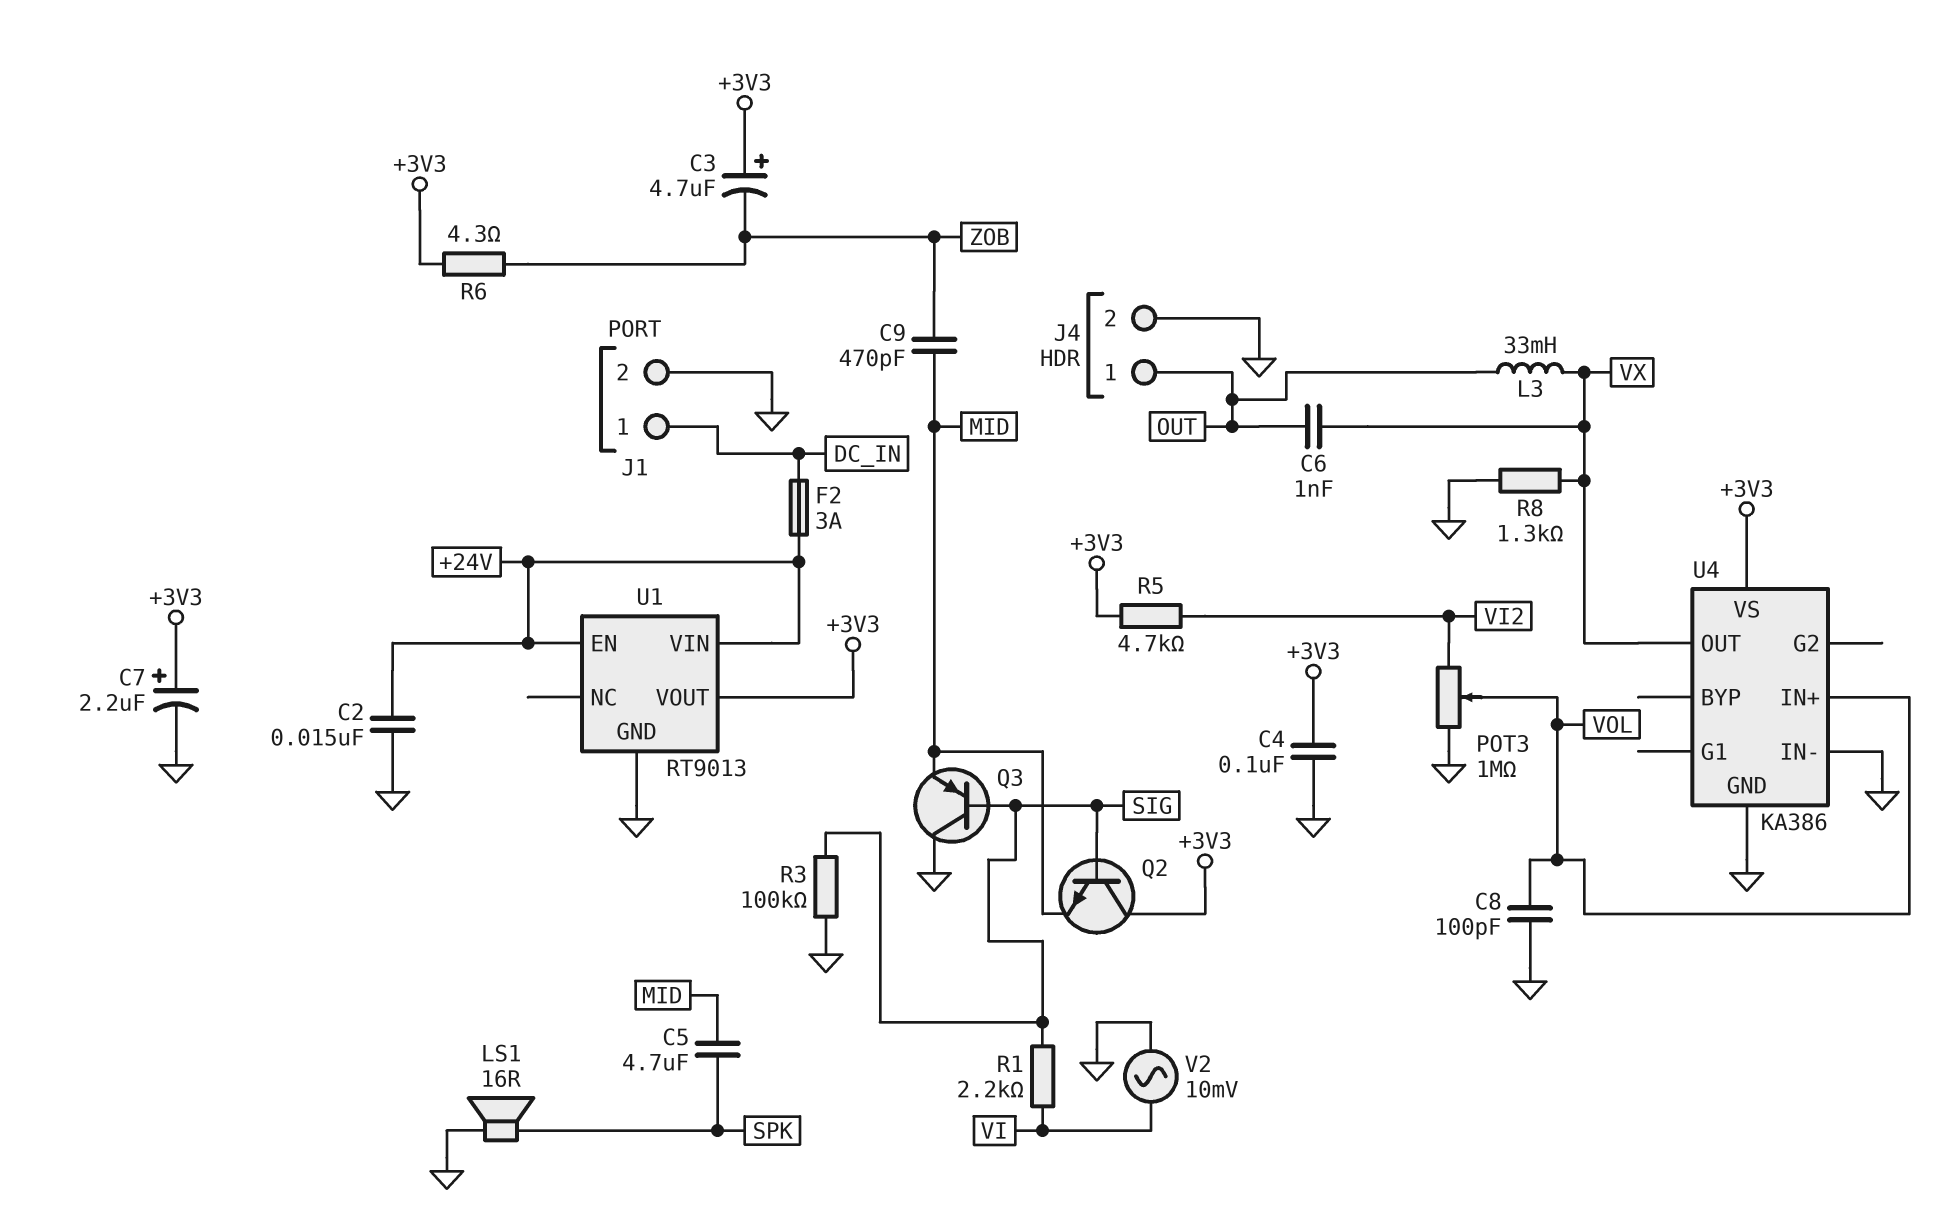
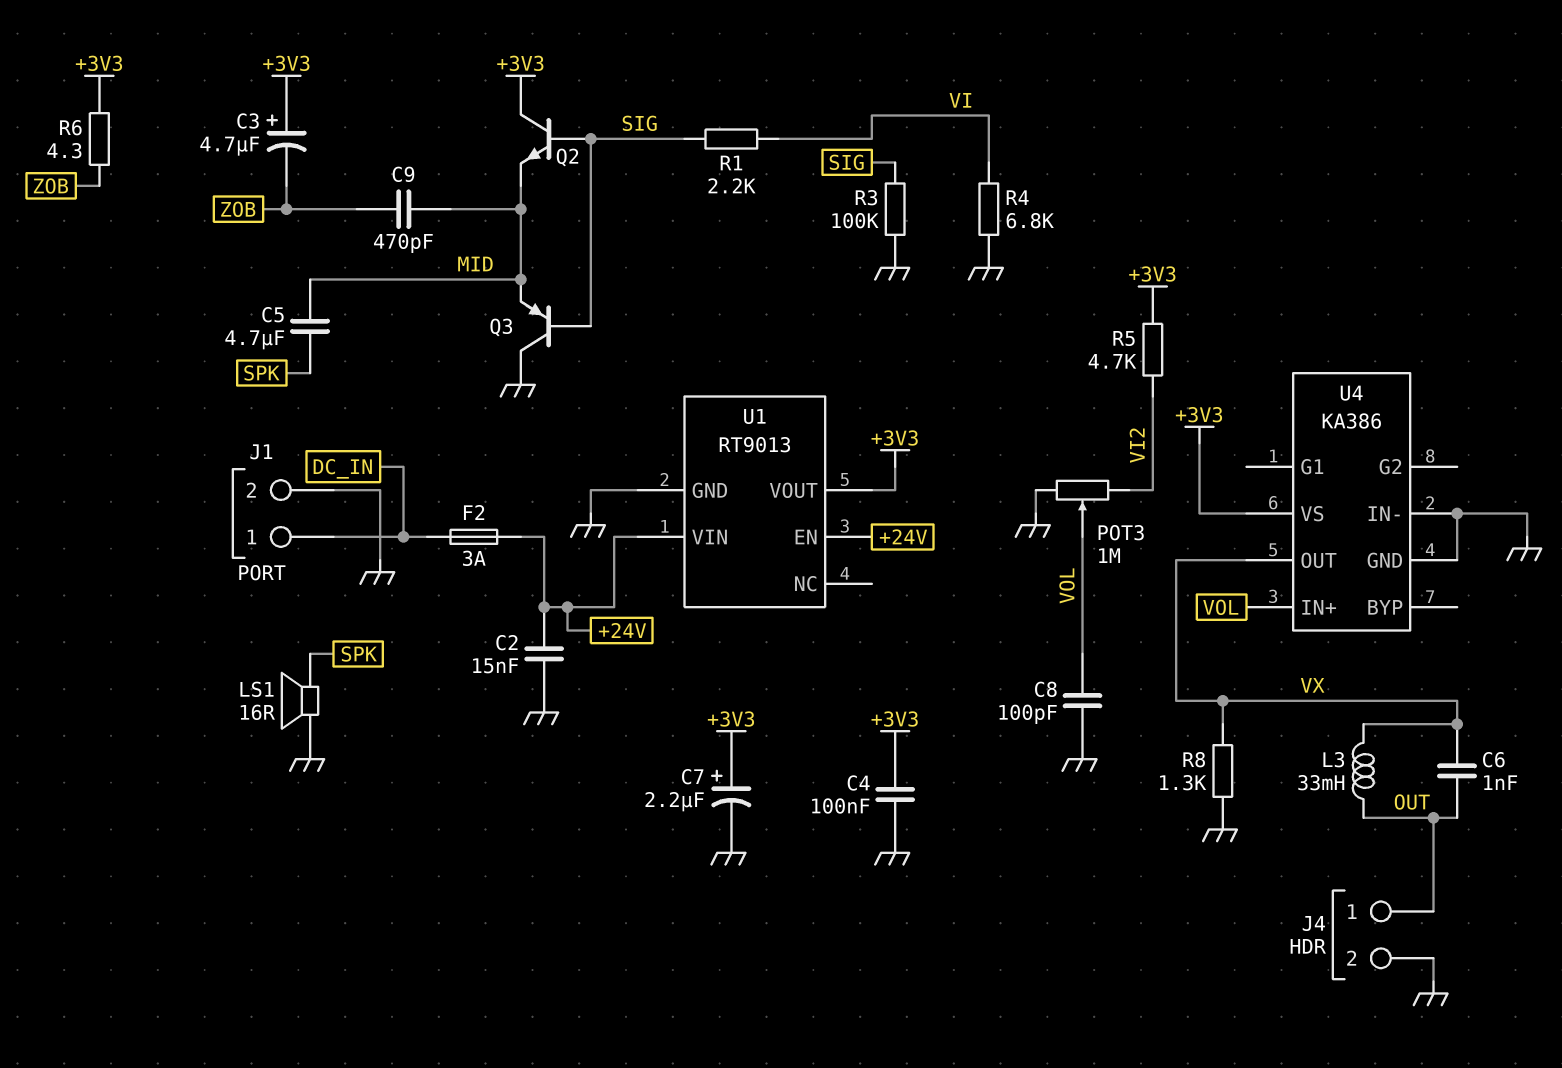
R4: none -> 6.8k (GND, VI)
V2: AC 10mV (GND, VI) -> none

